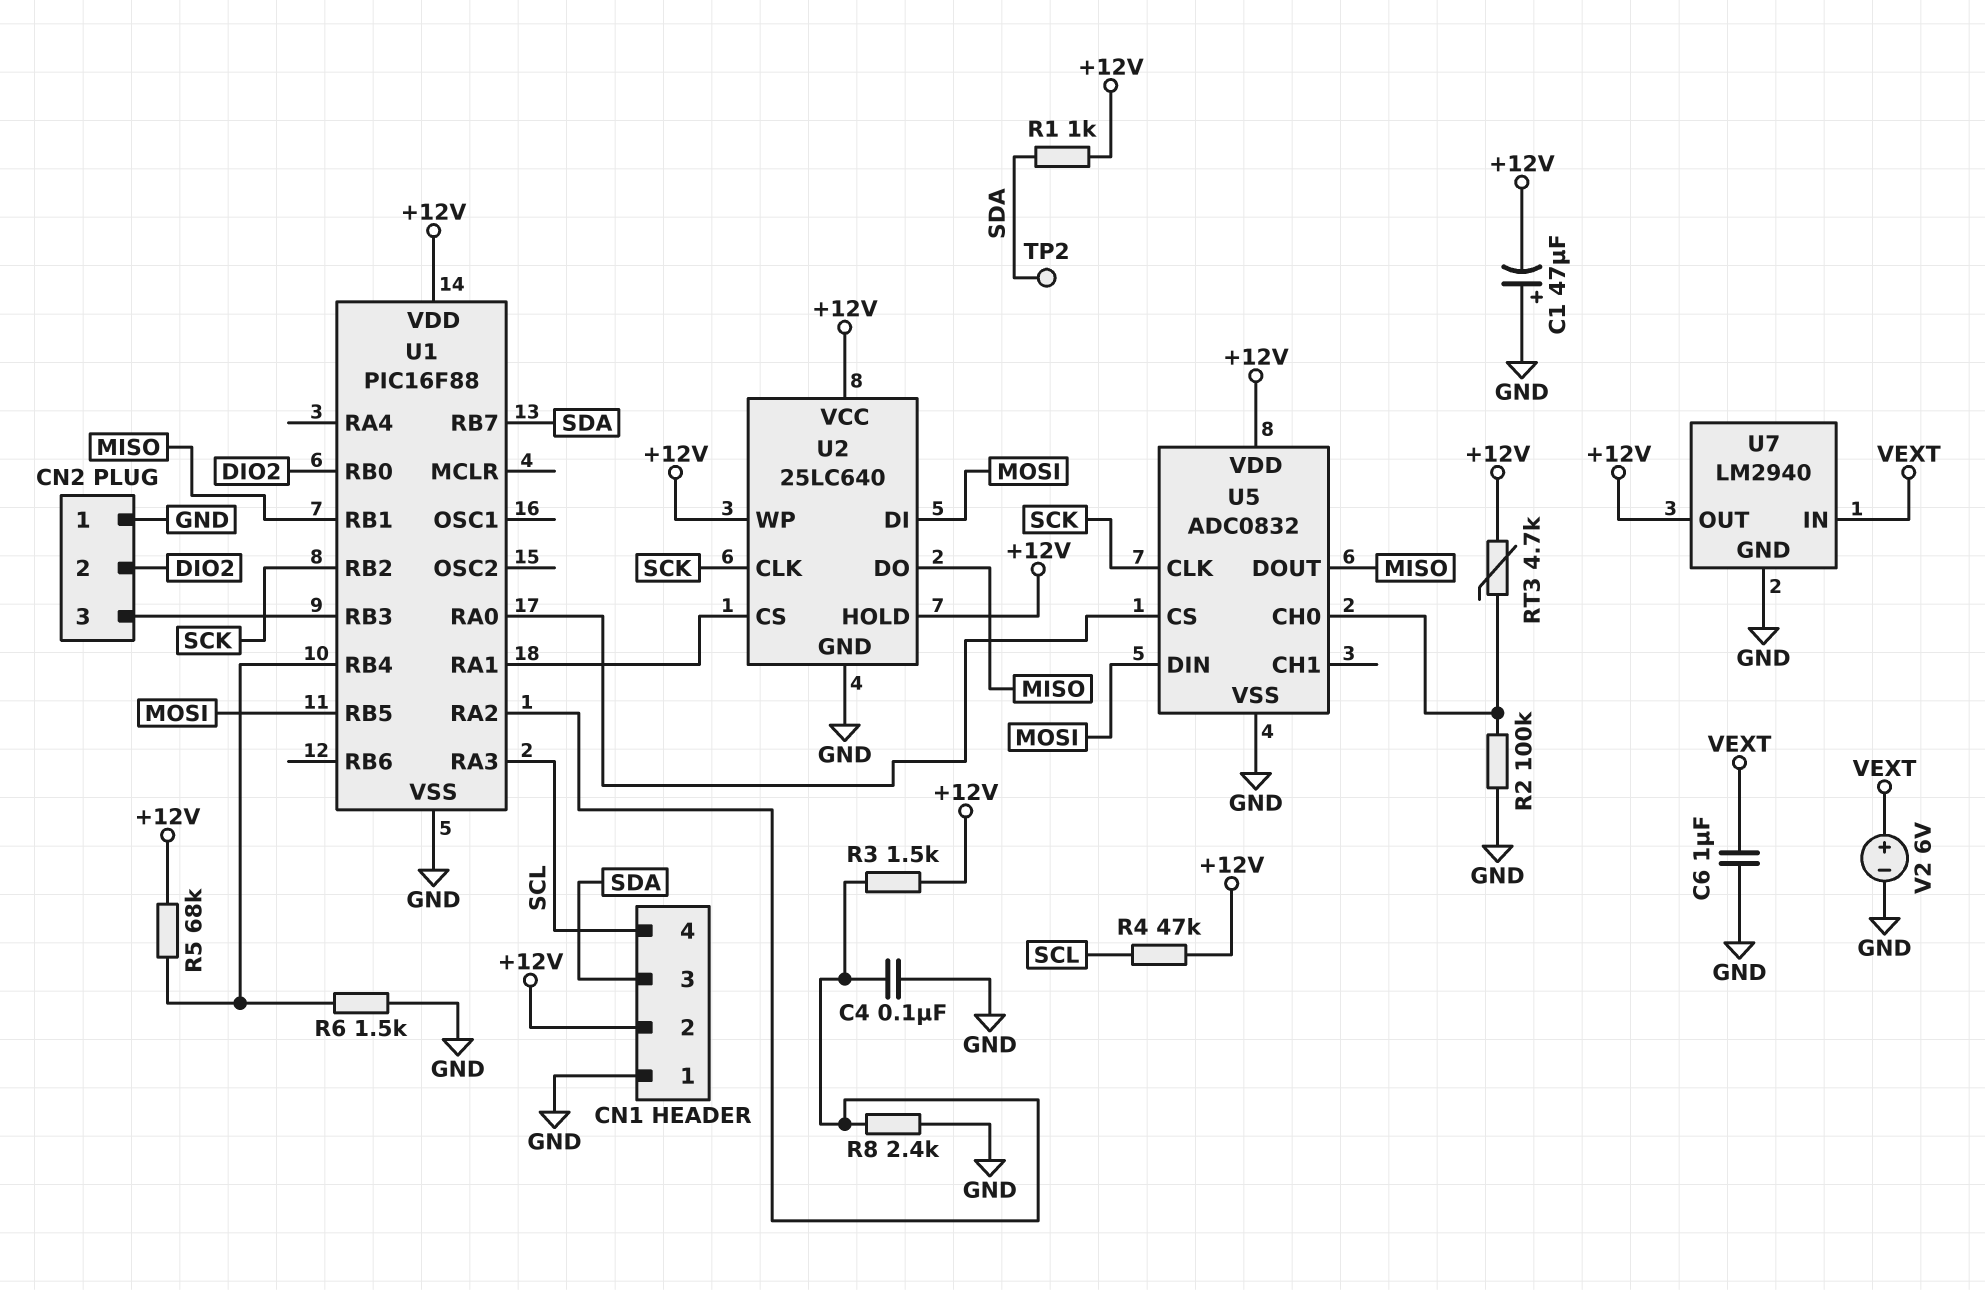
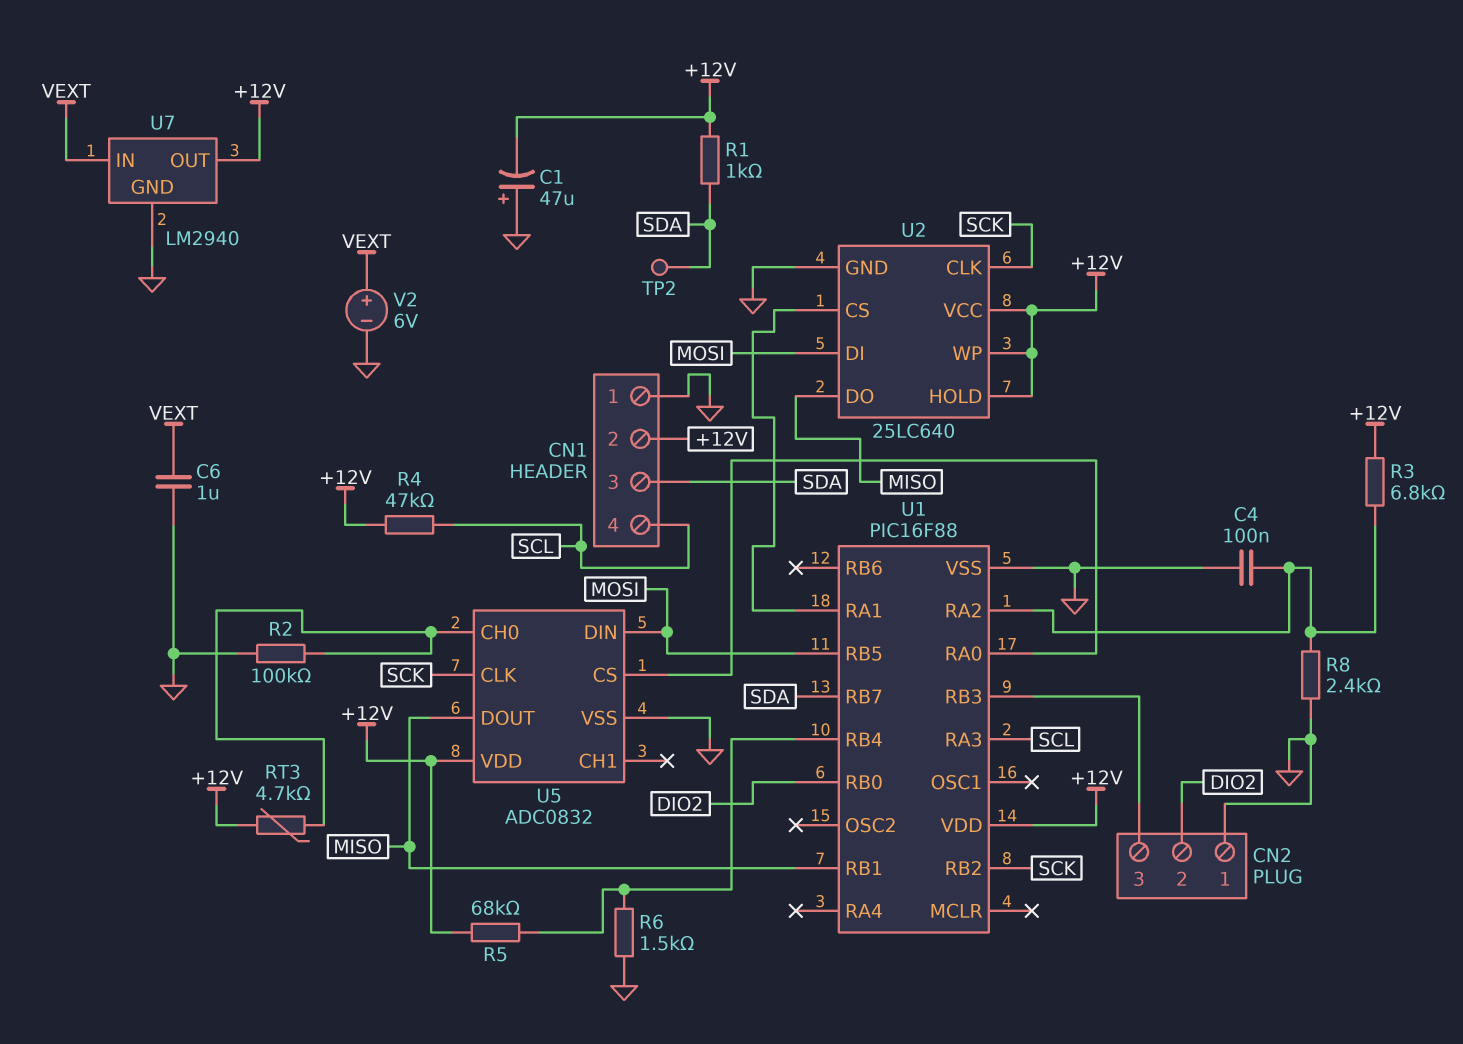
R3: 1.5k (+12V, U1/RA2) -> 6.8k (+12V, U1/RA2)

